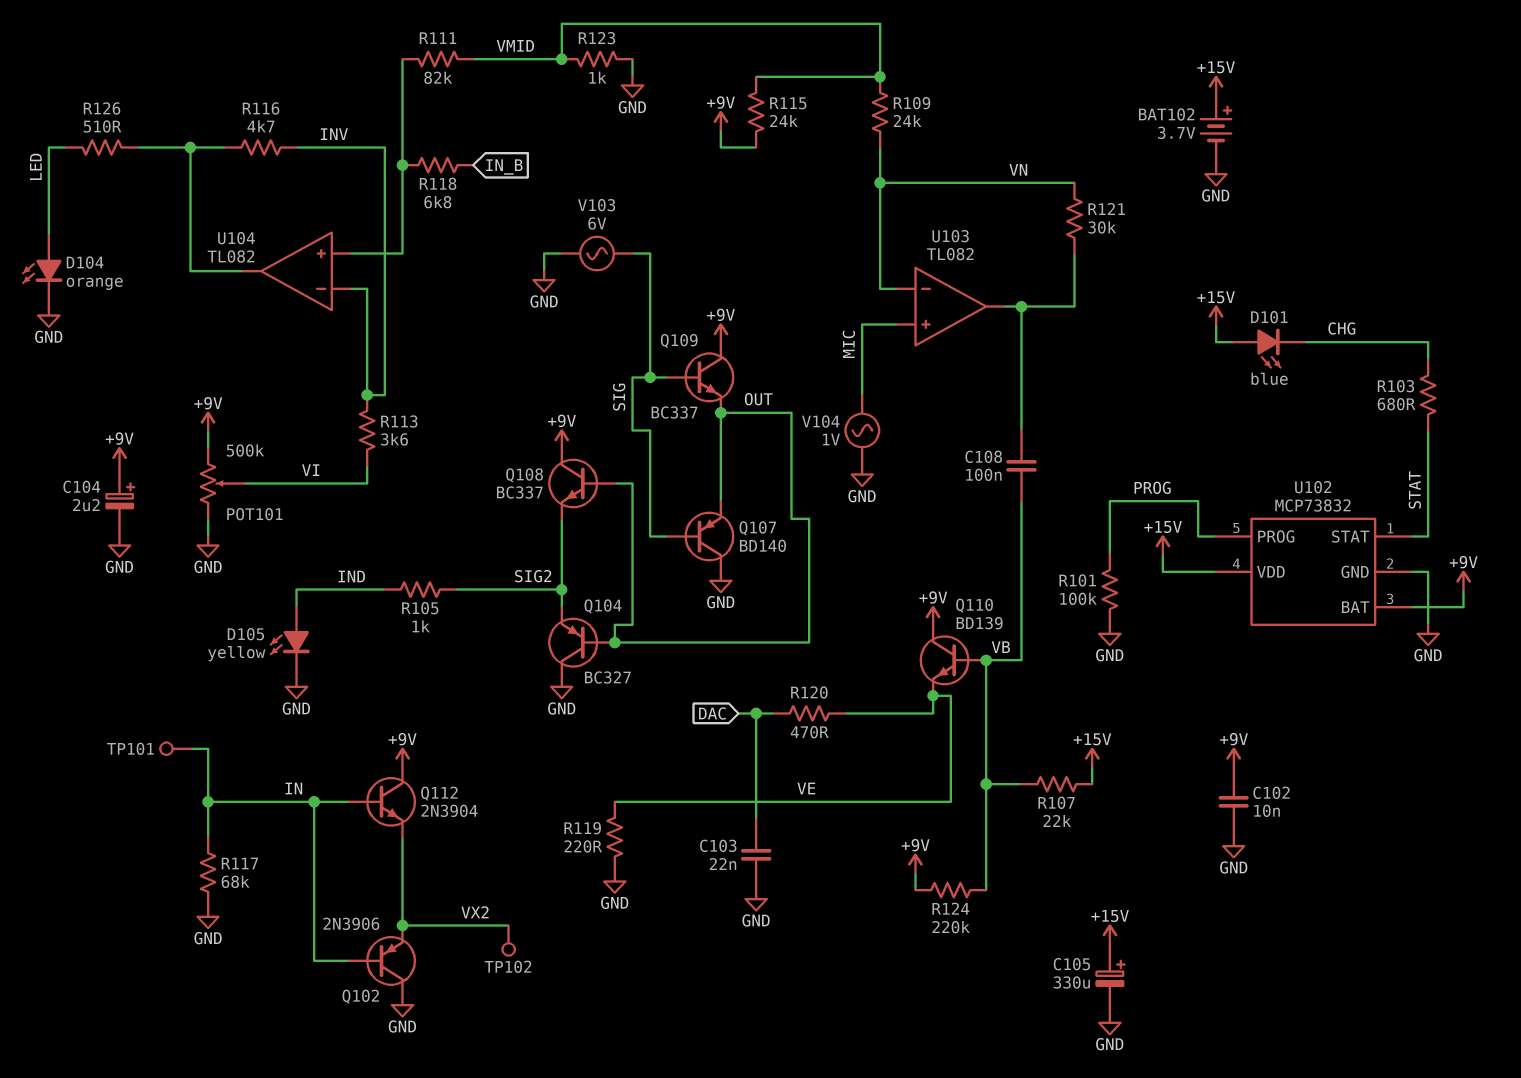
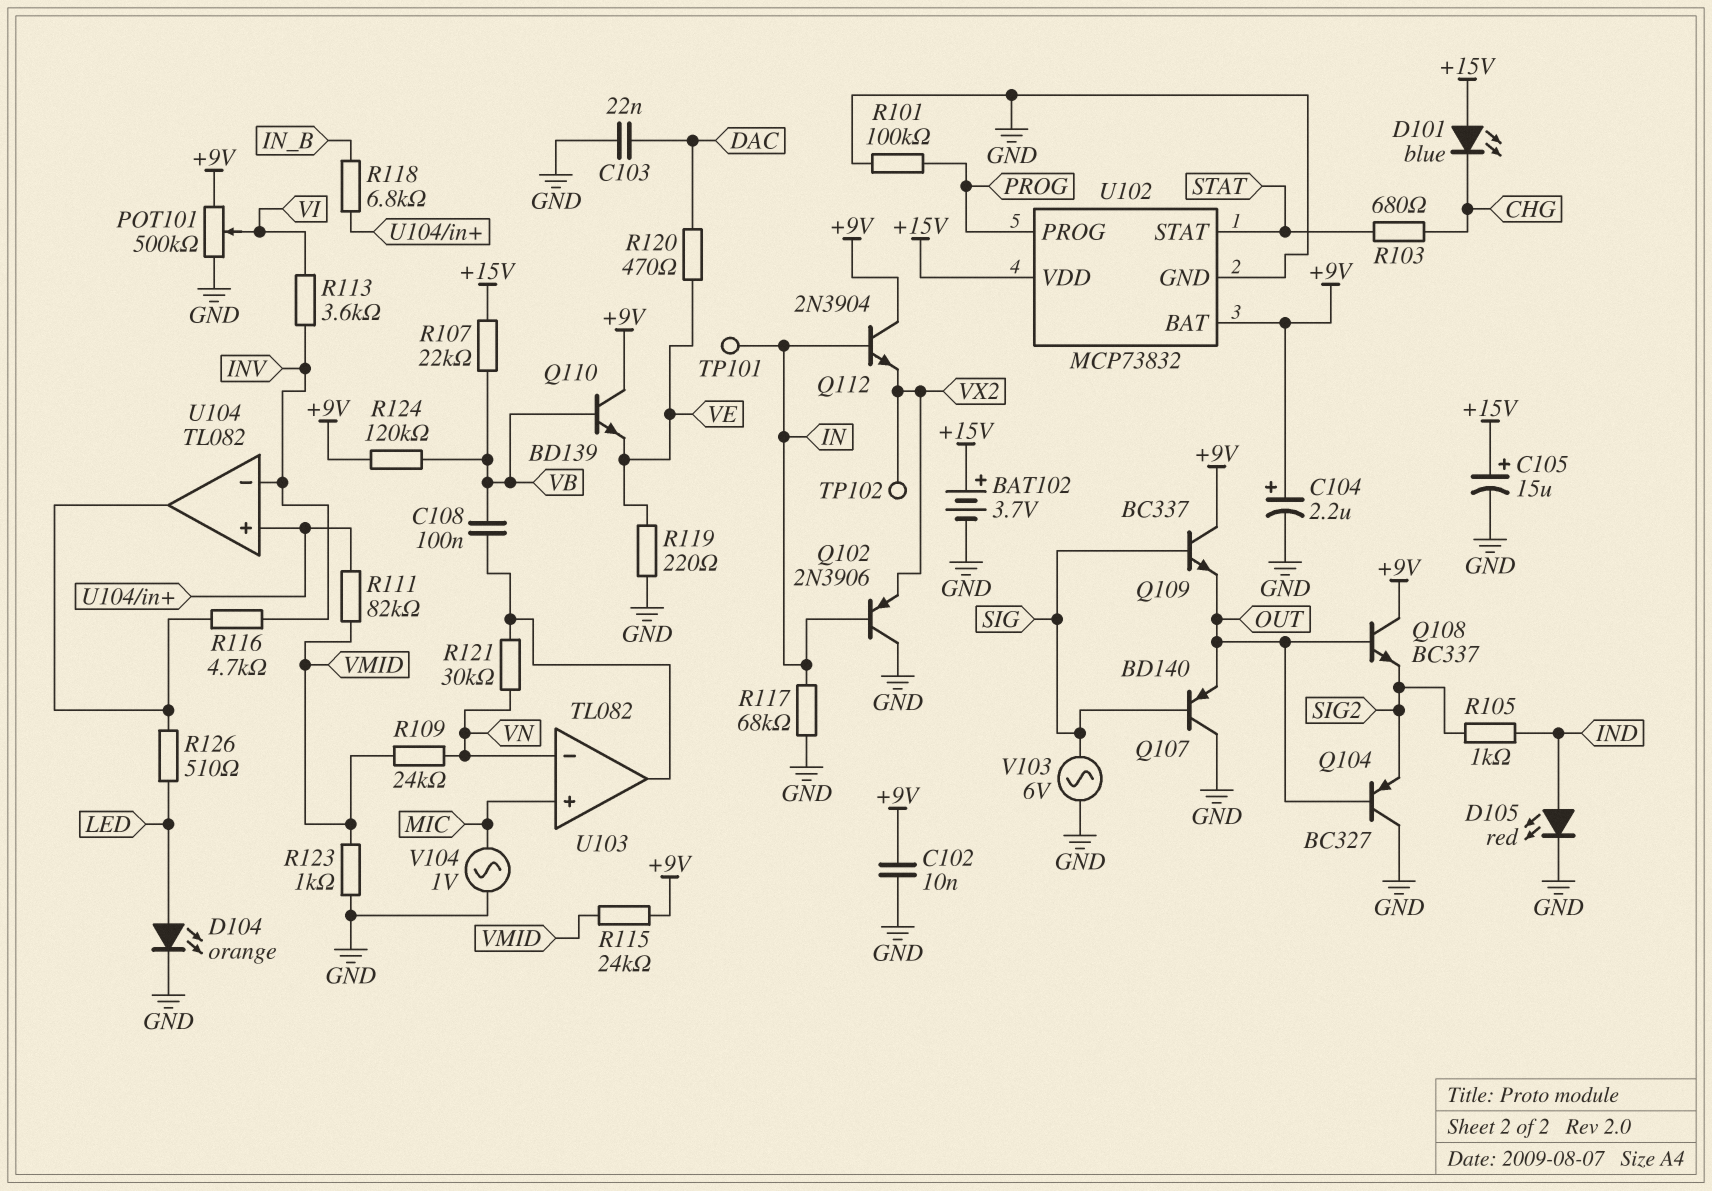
C105: 330uF (plus +15V, minus GND) -> 15uF (plus +15V, minus GND)
D105: LED yellow (A IND, K GND) -> LED red (A IND, K GND)
R124: 220k (+9V, VB) -> 120k (+9V, VB)

